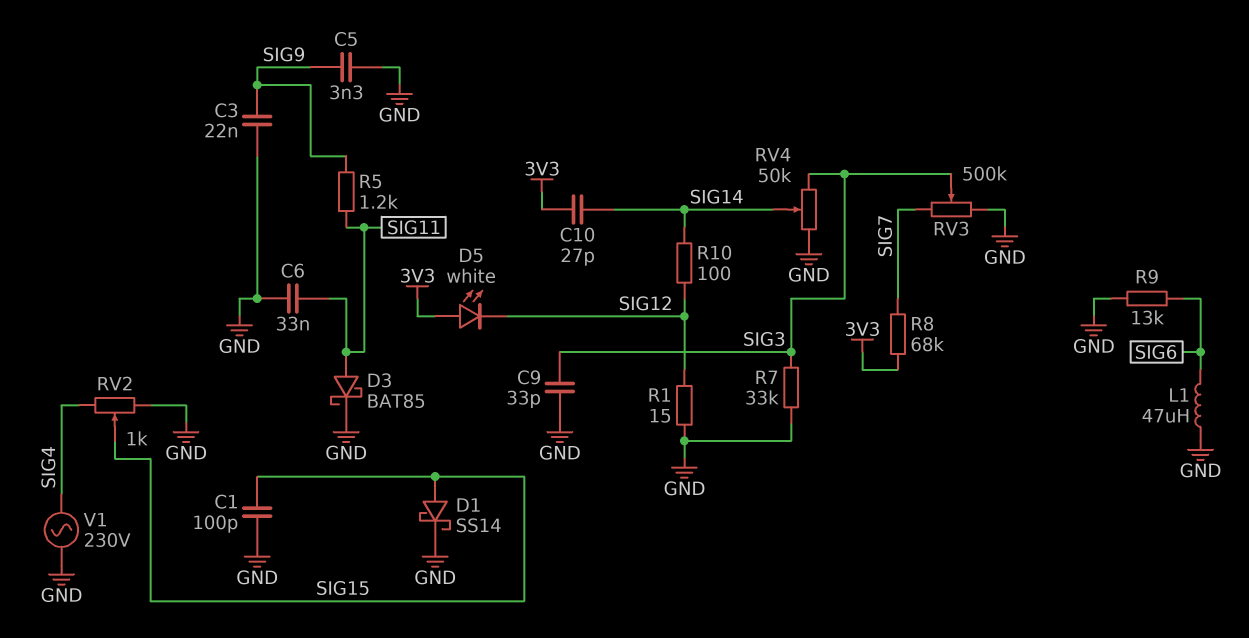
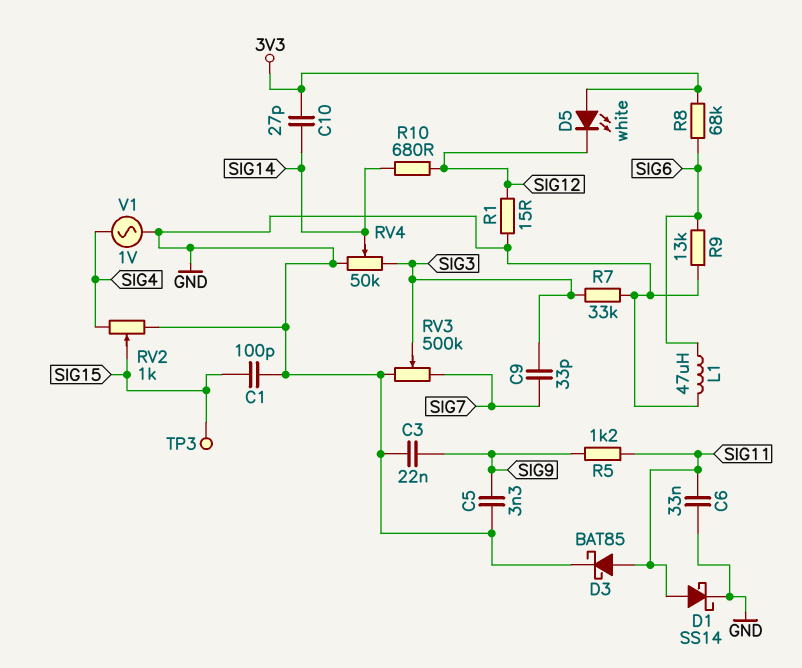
C9: 33pF (GND, SIG3) -> 33pF (SIG3, SIG7)
D1: schottky SS14 (A SIG15, K GND) -> schottky SS14 (A SIG11, K GND)
R8: 68k (3V3, SIG7) -> 68k (3V3, SIG6)
R10: 100 (SIG12, SIG14) -> 680 (SIG12, SIG14)
TP3: none -> test point (SIG15)
V1: AC 230V (GND, SIG4) -> AC 1V (GND, SIG4)

